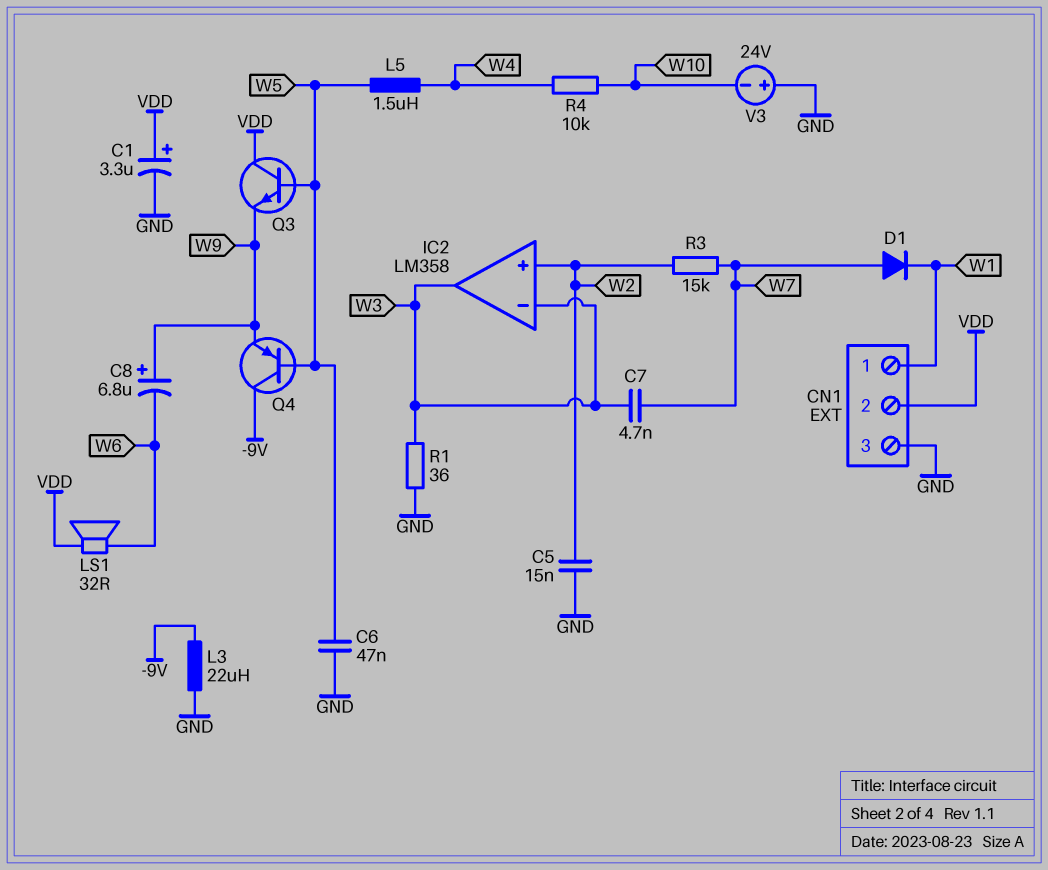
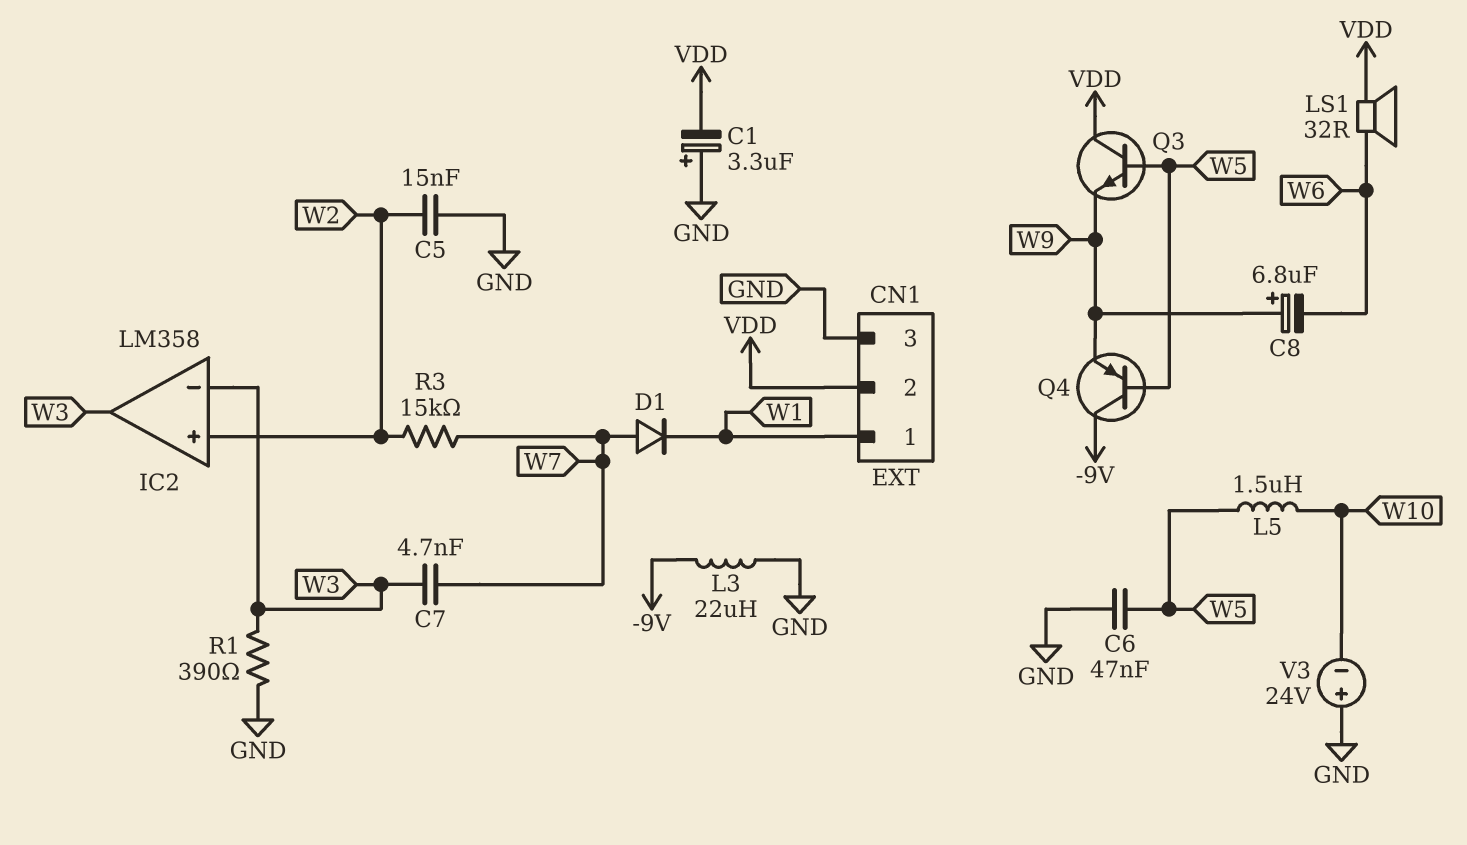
C1: 3.3uF (plus VDD, minus GND) -> 3.3uF (plus GND, minus VDD)
L5: 1.5uH (W4, W5) -> 1.5uH (W5, W10)
R1: 36 (GND, W3) -> 390 (GND, W3)
R4: 10k (W4, W10) -> none

